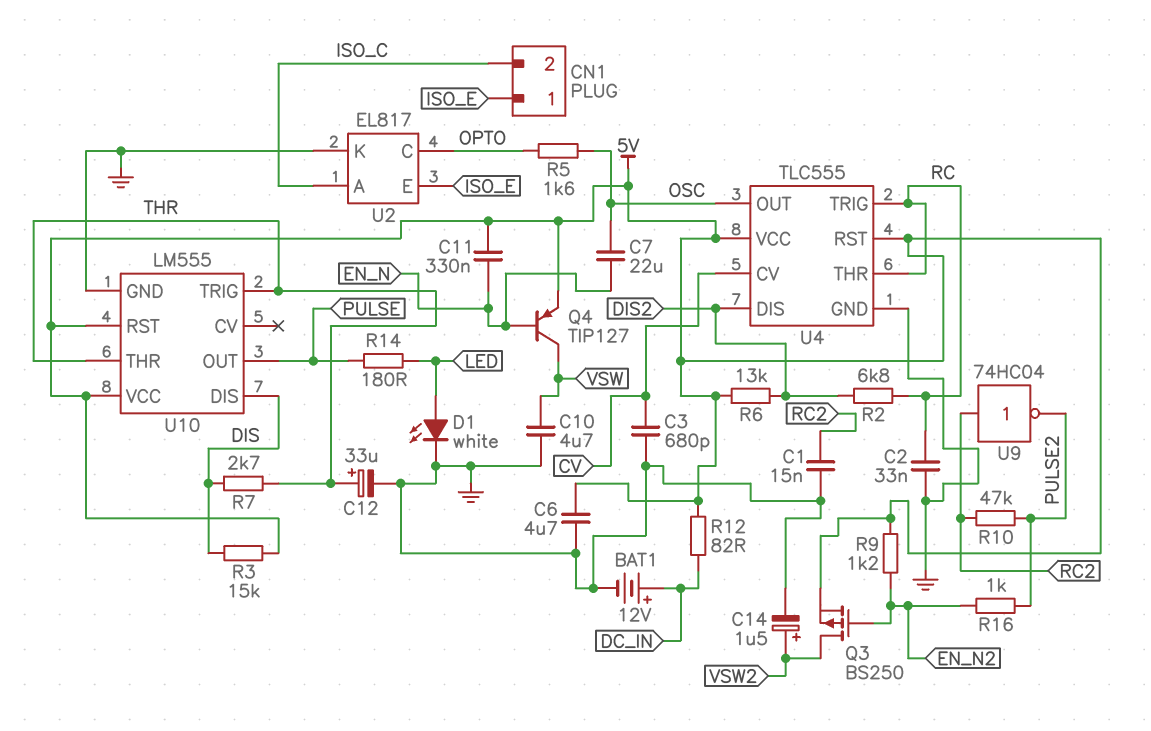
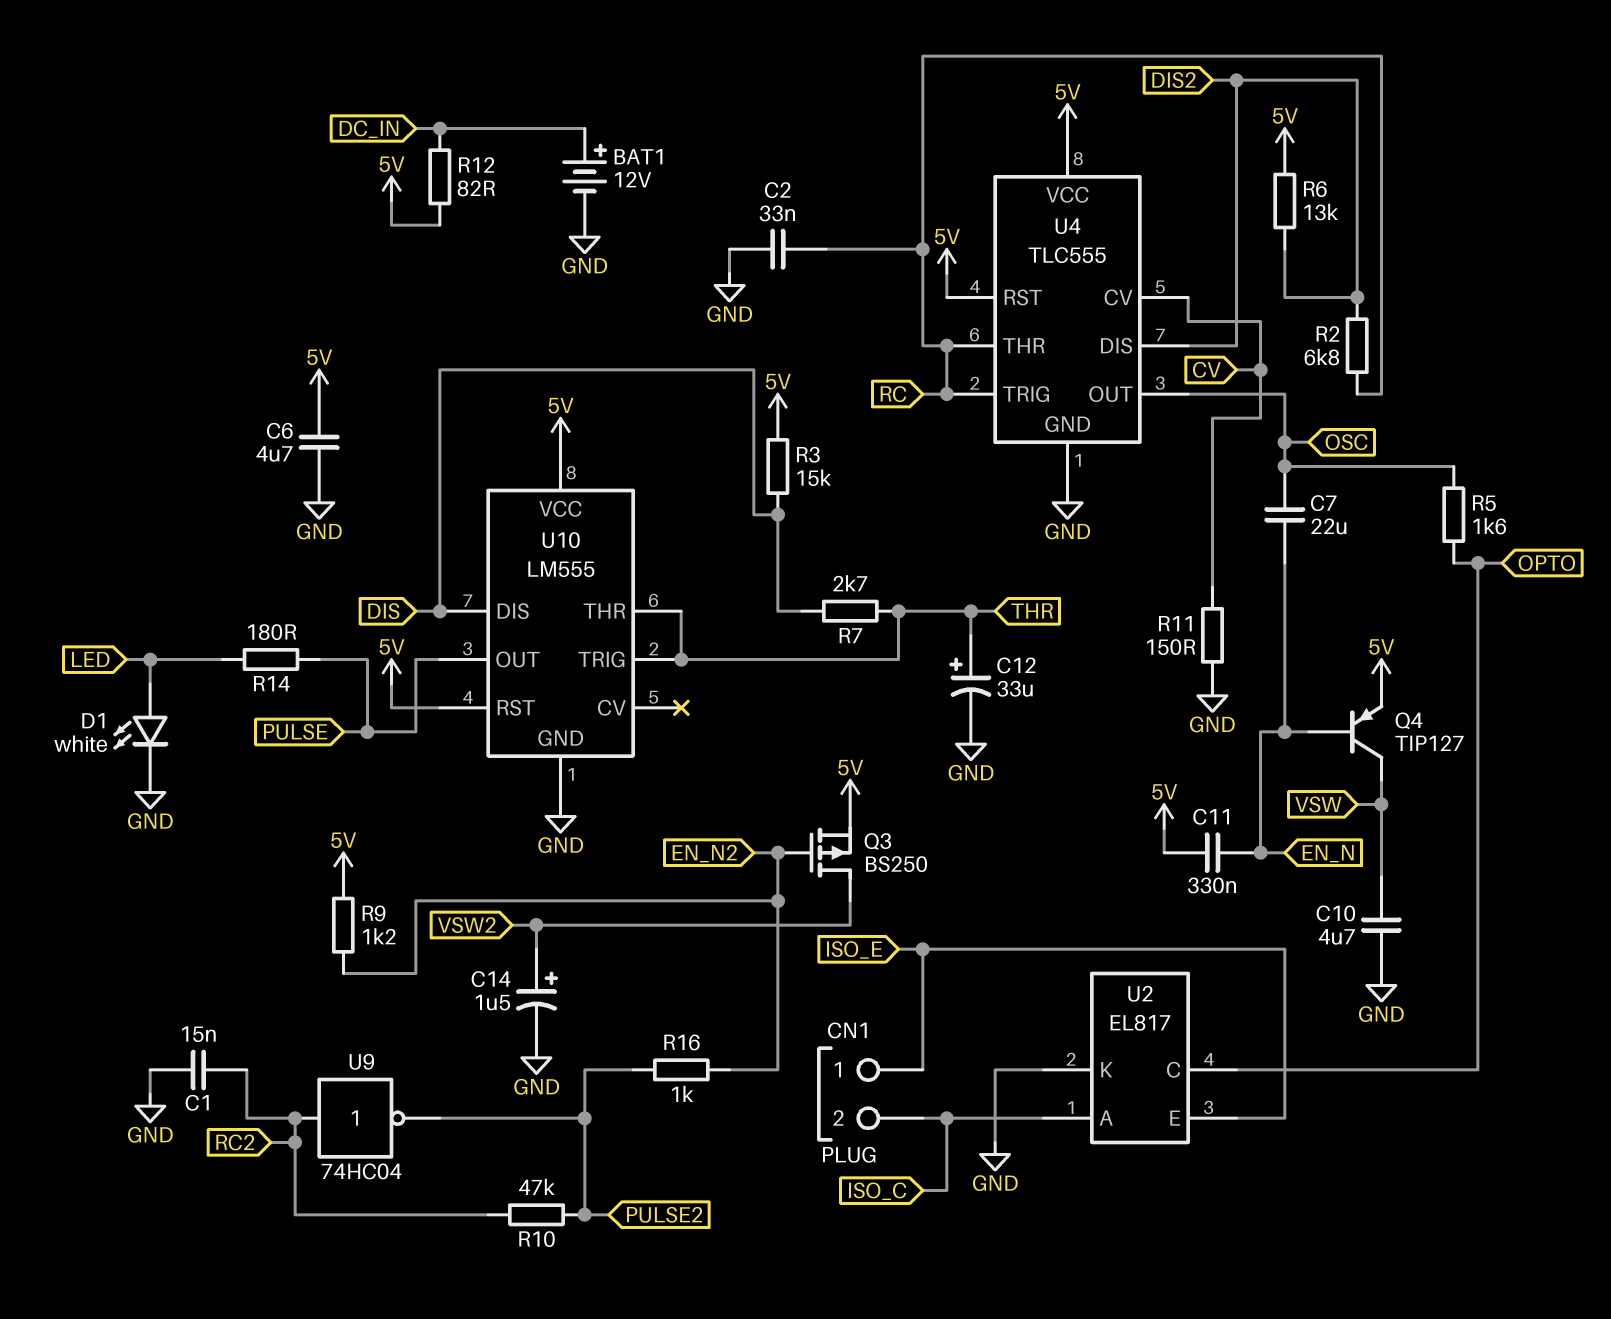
C3: 680pF (CV, GND) -> none
R11: none -> 150 (CV, GND)

